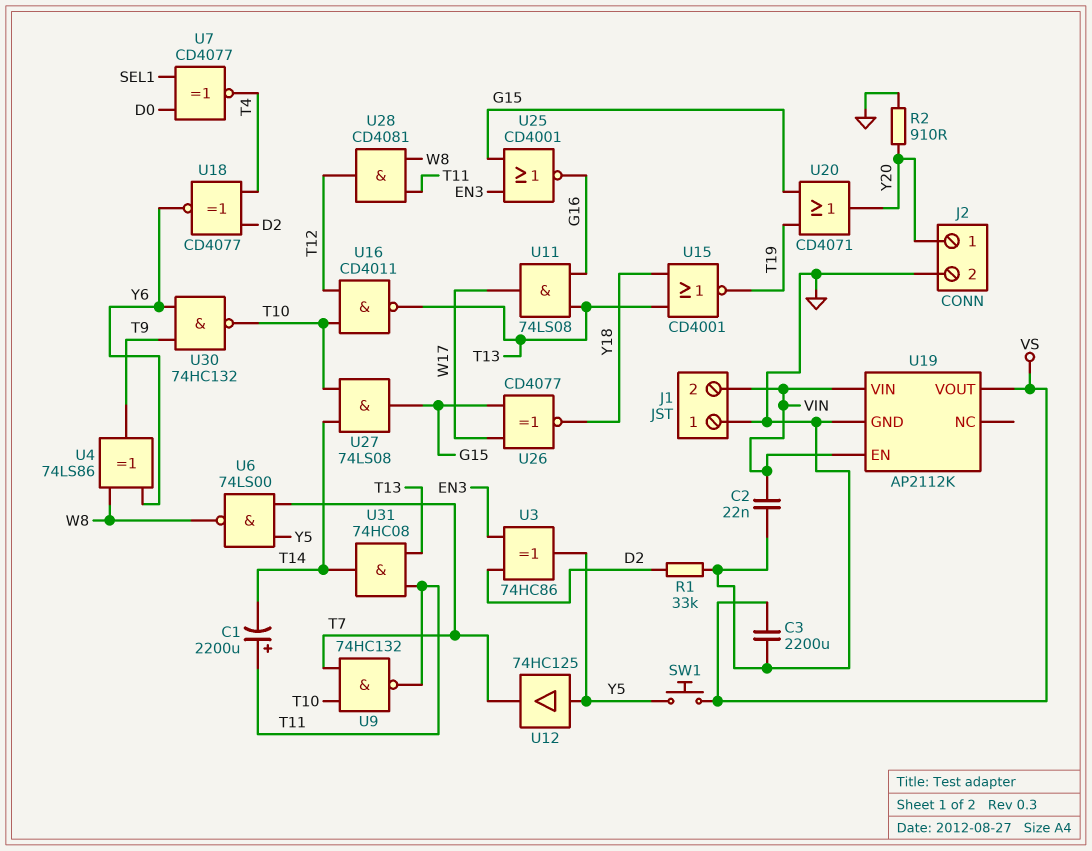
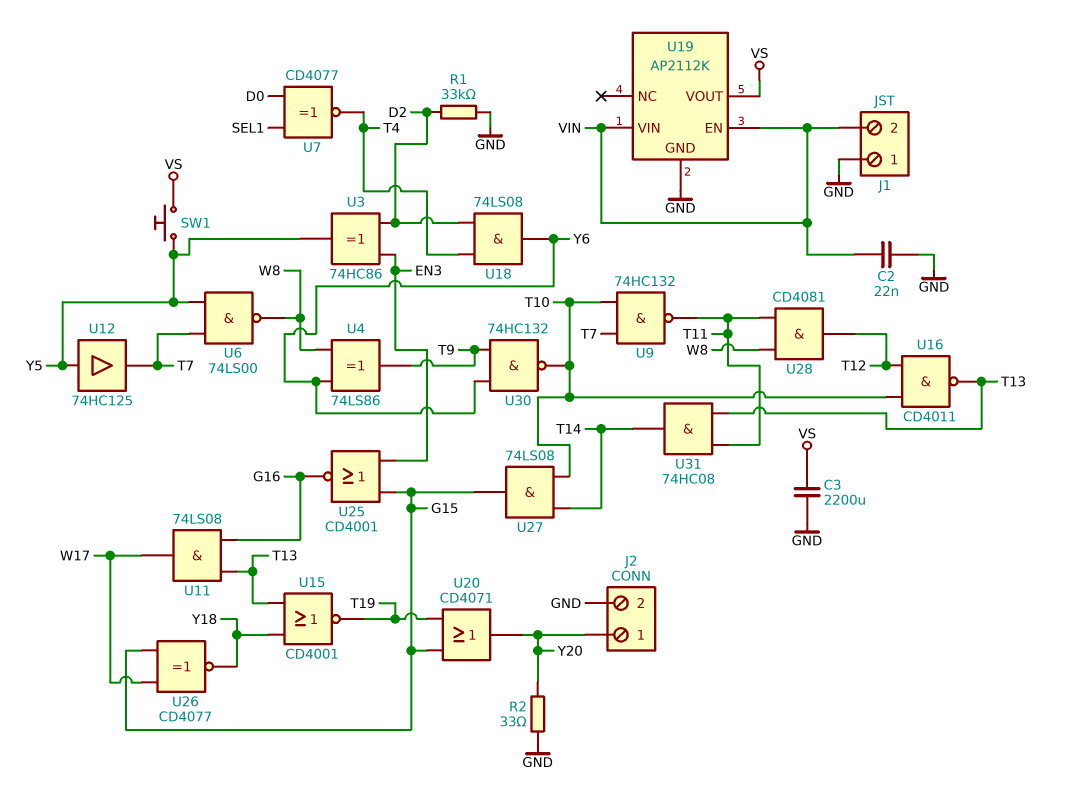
C1: 2200uF (plus T11, minus T14) -> none
R2: 910 (GND, Y20) -> 33 (GND, Y20)
U18: XNOR CD4077 (in D2, in T4, out Y6) -> AND 74LS08 (in D2, in T4, out Y6)

